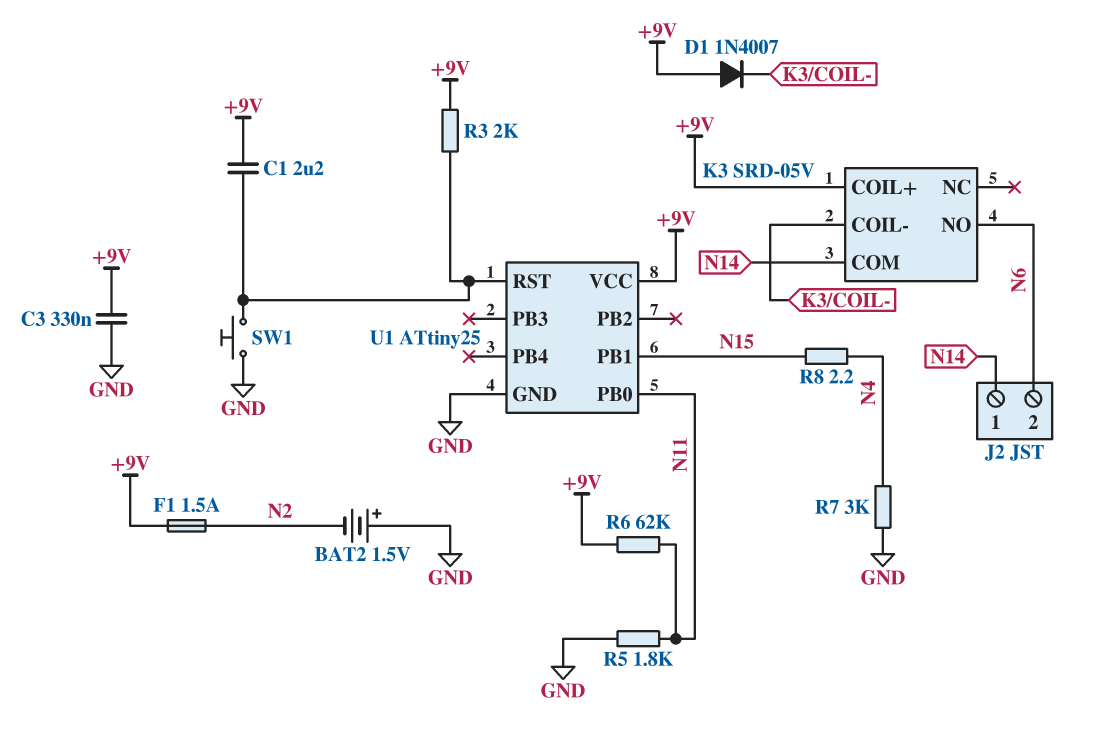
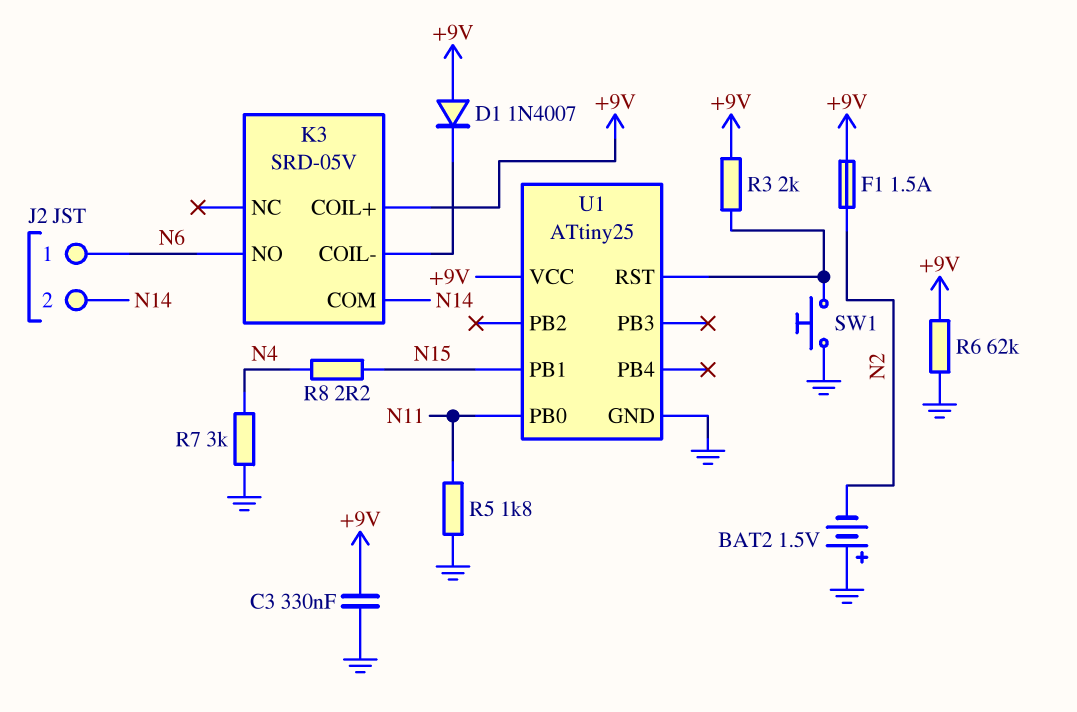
C1: 2.2uF (+9V, U1/RST) -> none
J2 pin 1: N14 -> N6
J2 pin 2: N6 -> N14
R6: 62k (+9V, N11) -> 62k (+9V, GND)

